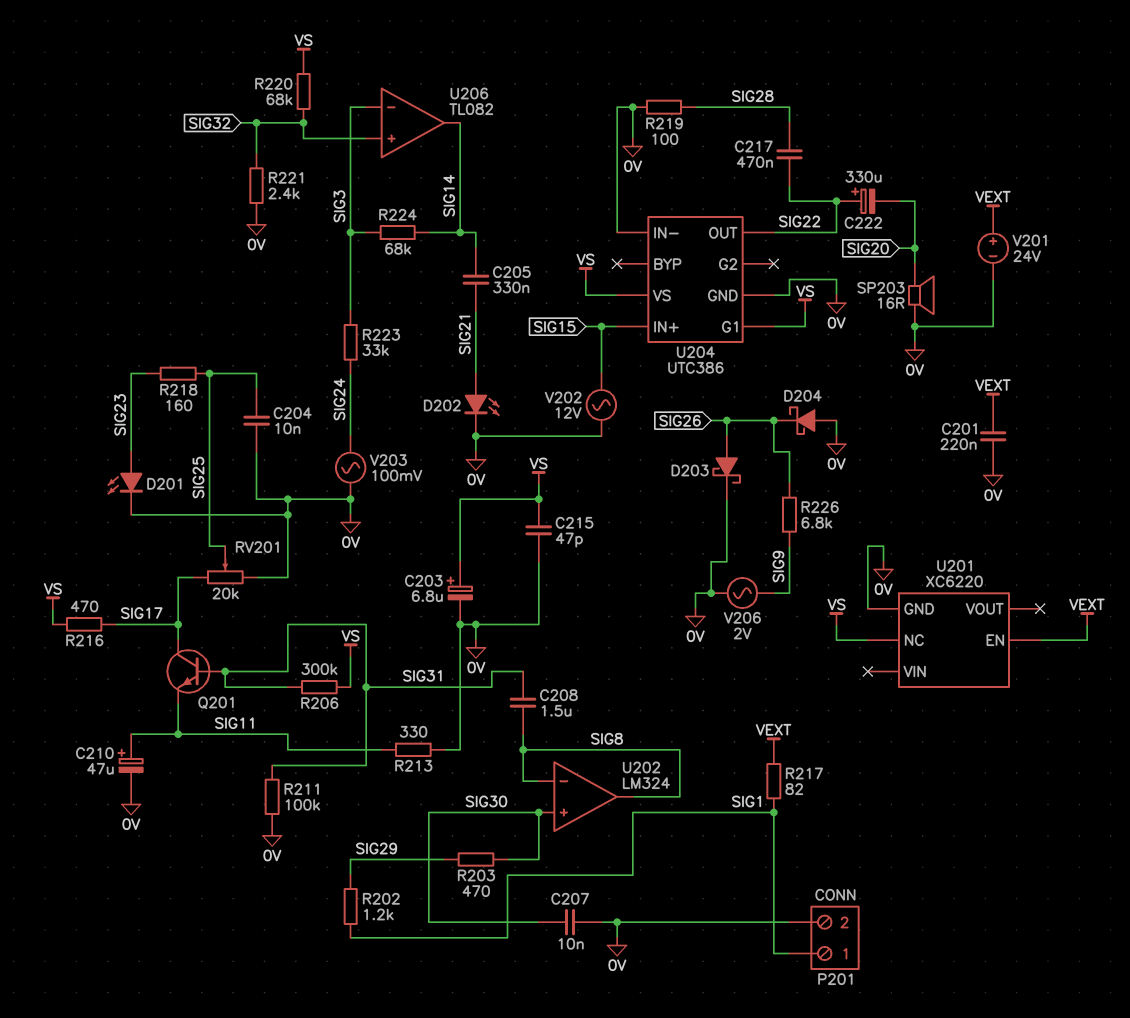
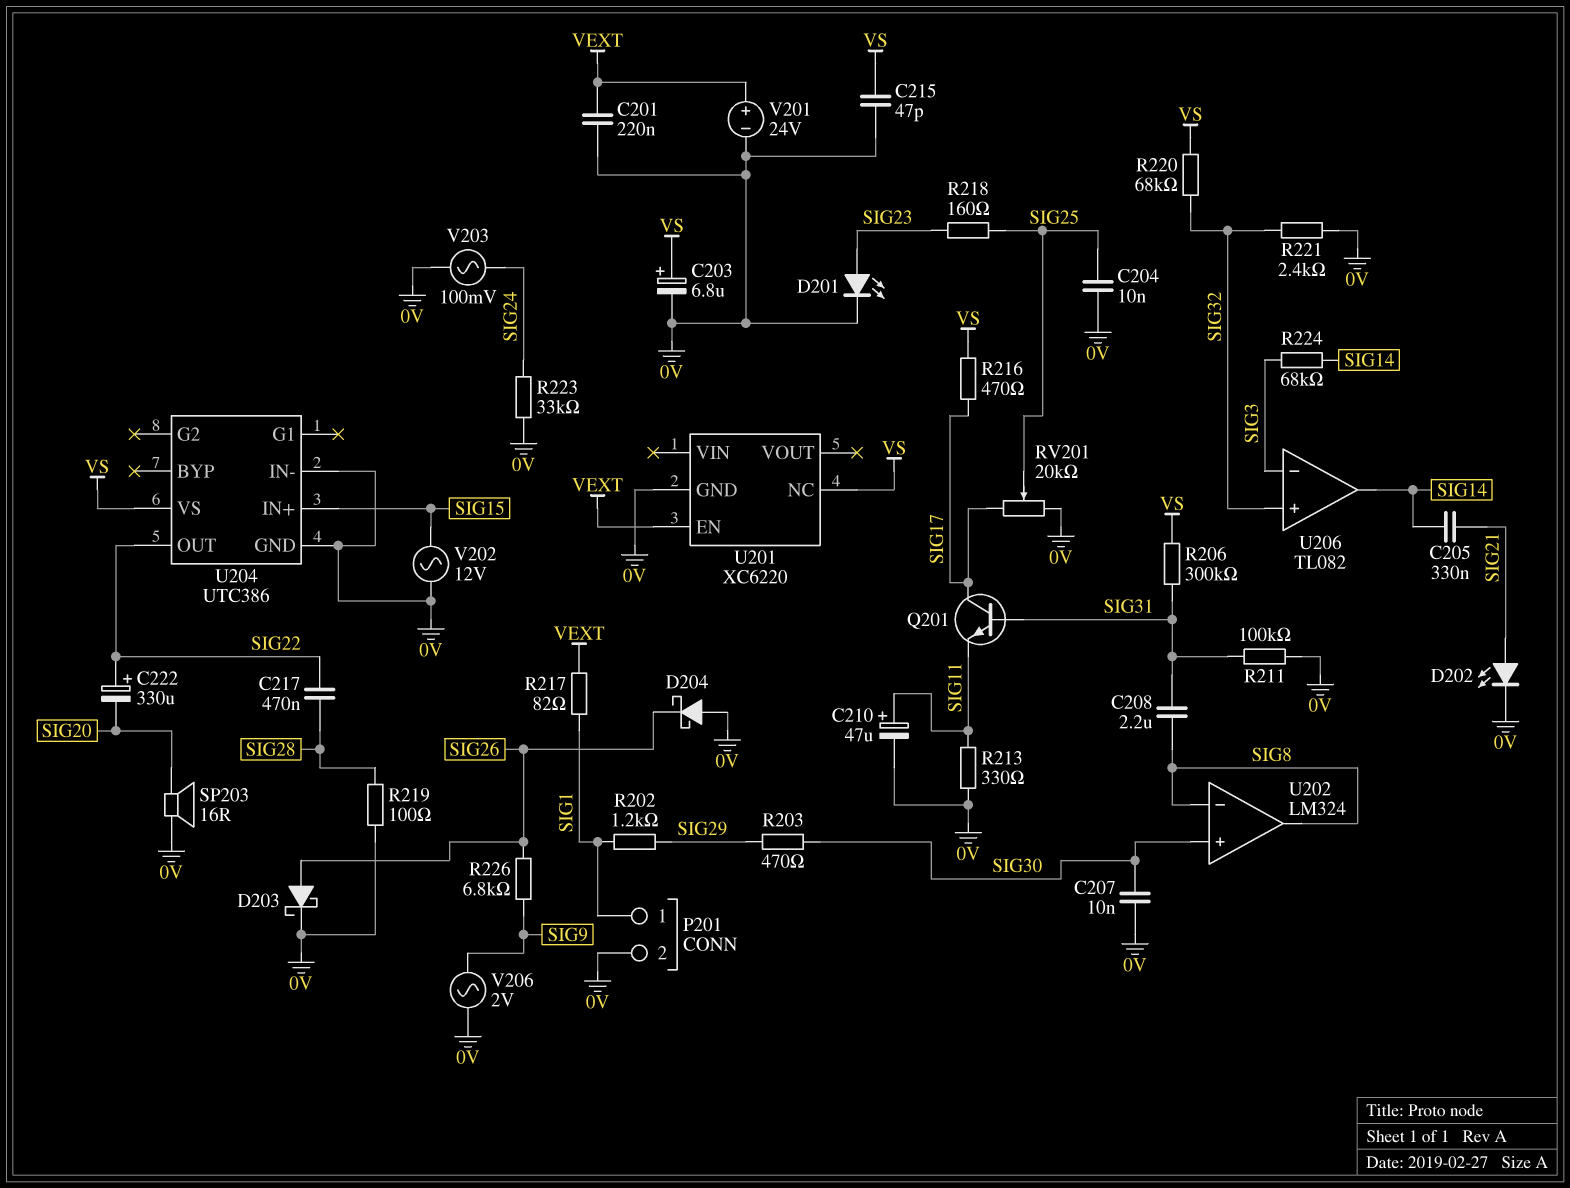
C208: 1.5uF (SIG8, SIG31) -> 2.2uF (SIG8, SIG31)
R223: 33k (SIG3, SIG24) -> 33k (0V, SIG24)
U204 pin G1: VS -> none

